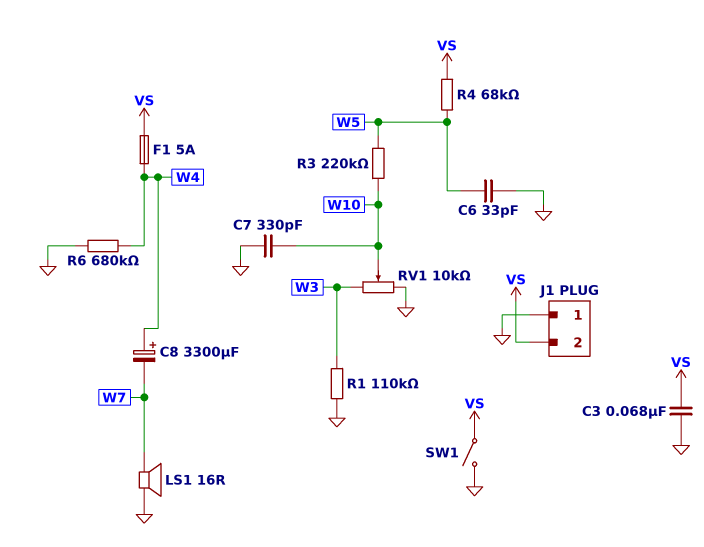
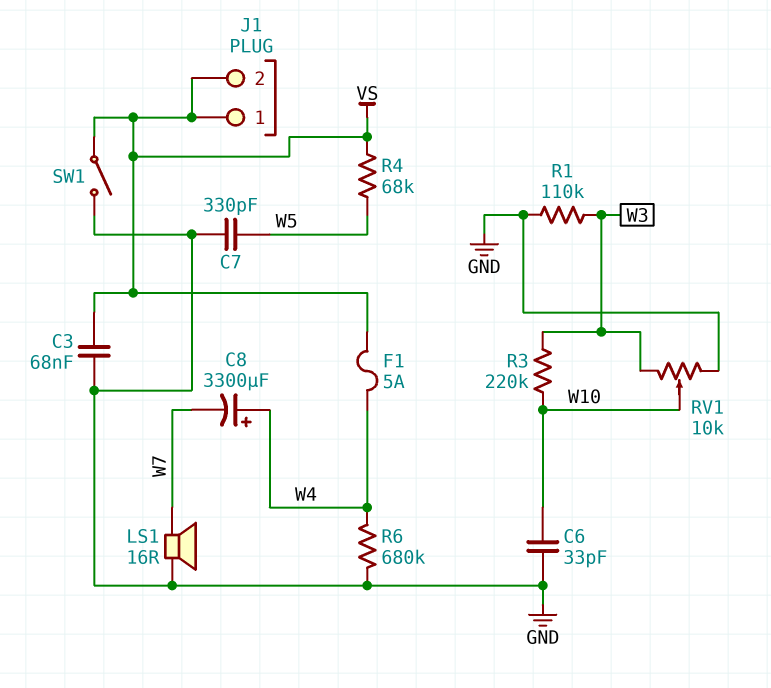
C6: 33pF (GND, W5) -> 33pF (GND, W10)
C7: 330pF (GND, W10) -> 330pF (GND, W5)
J1 pin 1: GND -> VS
R3: 220k (W5, W10) -> 220k (W3, W10)

